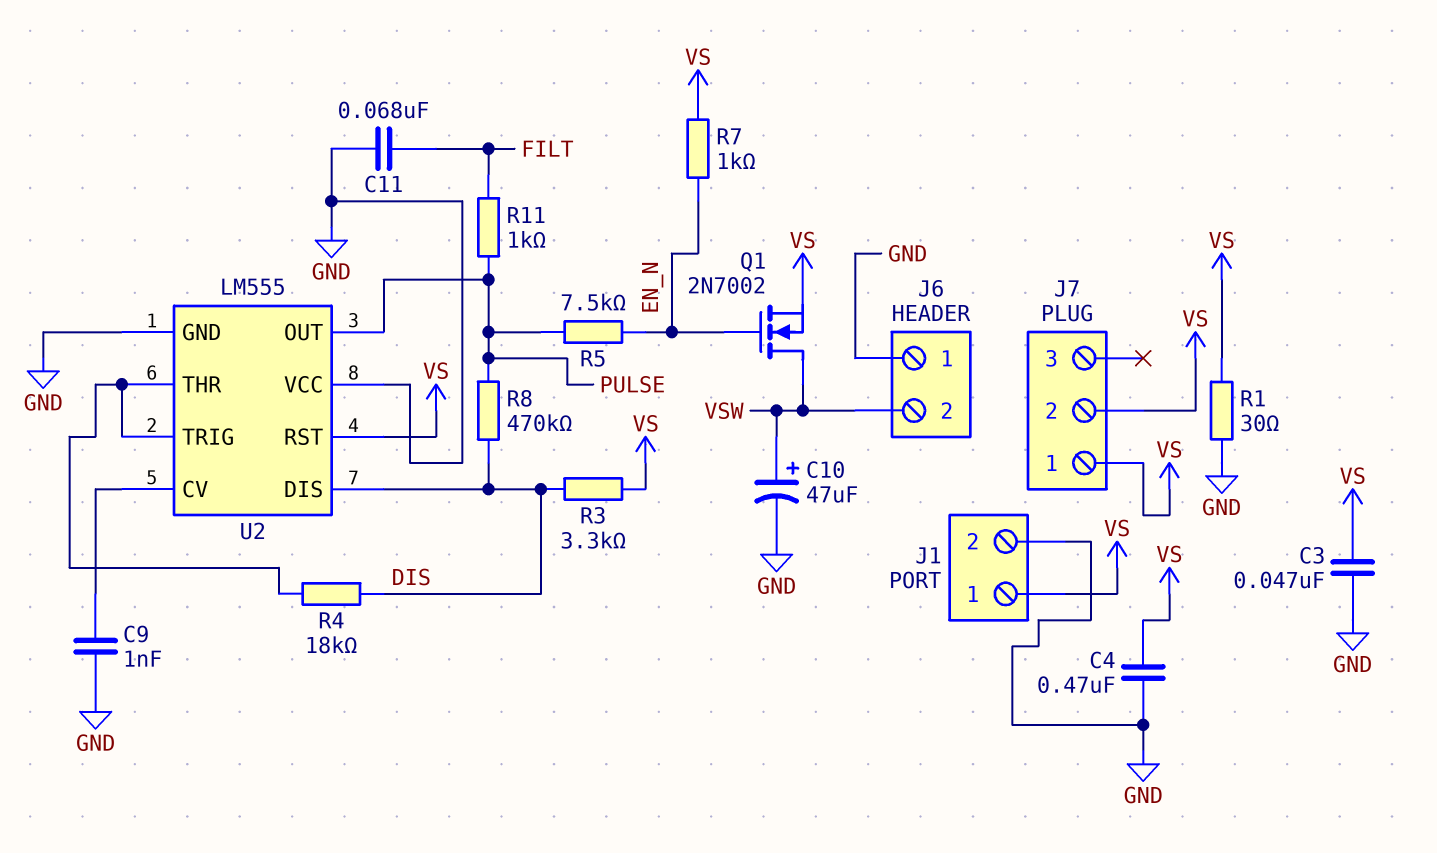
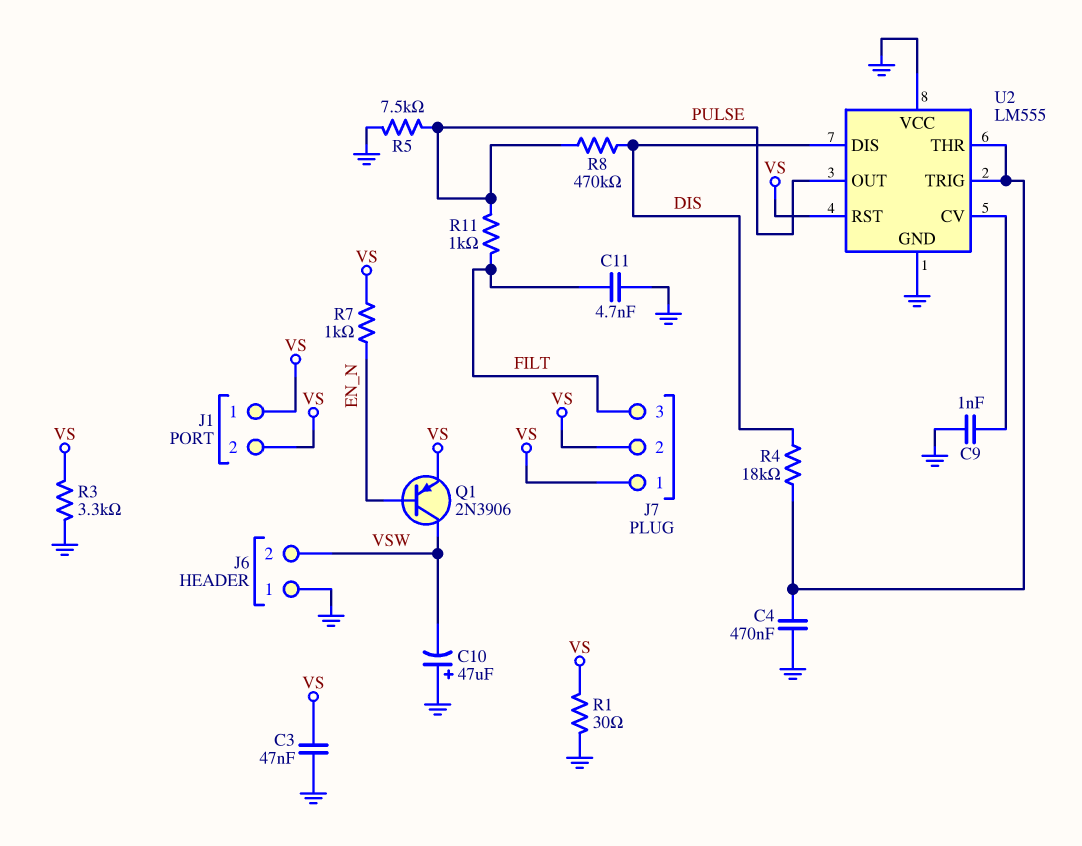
C4: 470nF (GND, VS) -> 470nF (GND, U2/THR)
C10: 47uF (plus VSW, minus GND) -> 47uF (plus GND, minus VSW)
C11: 68nF (FILT, GND) -> 4.7nF (FILT, GND)
J1 pin 2: GND -> VS
J7 pin 3: none -> FILT
Q1: NMOS 2N7002 (G EN_N, D VSW, S VS) -> PNP 2N3906 (B EN_N, C VSW, E VS)
R3: 3.3k (DIS, VS) -> 3.3k (GND, VS)
R5: 7.5k (EN_N, PULSE) -> 7.5k (GND, PULSE)

